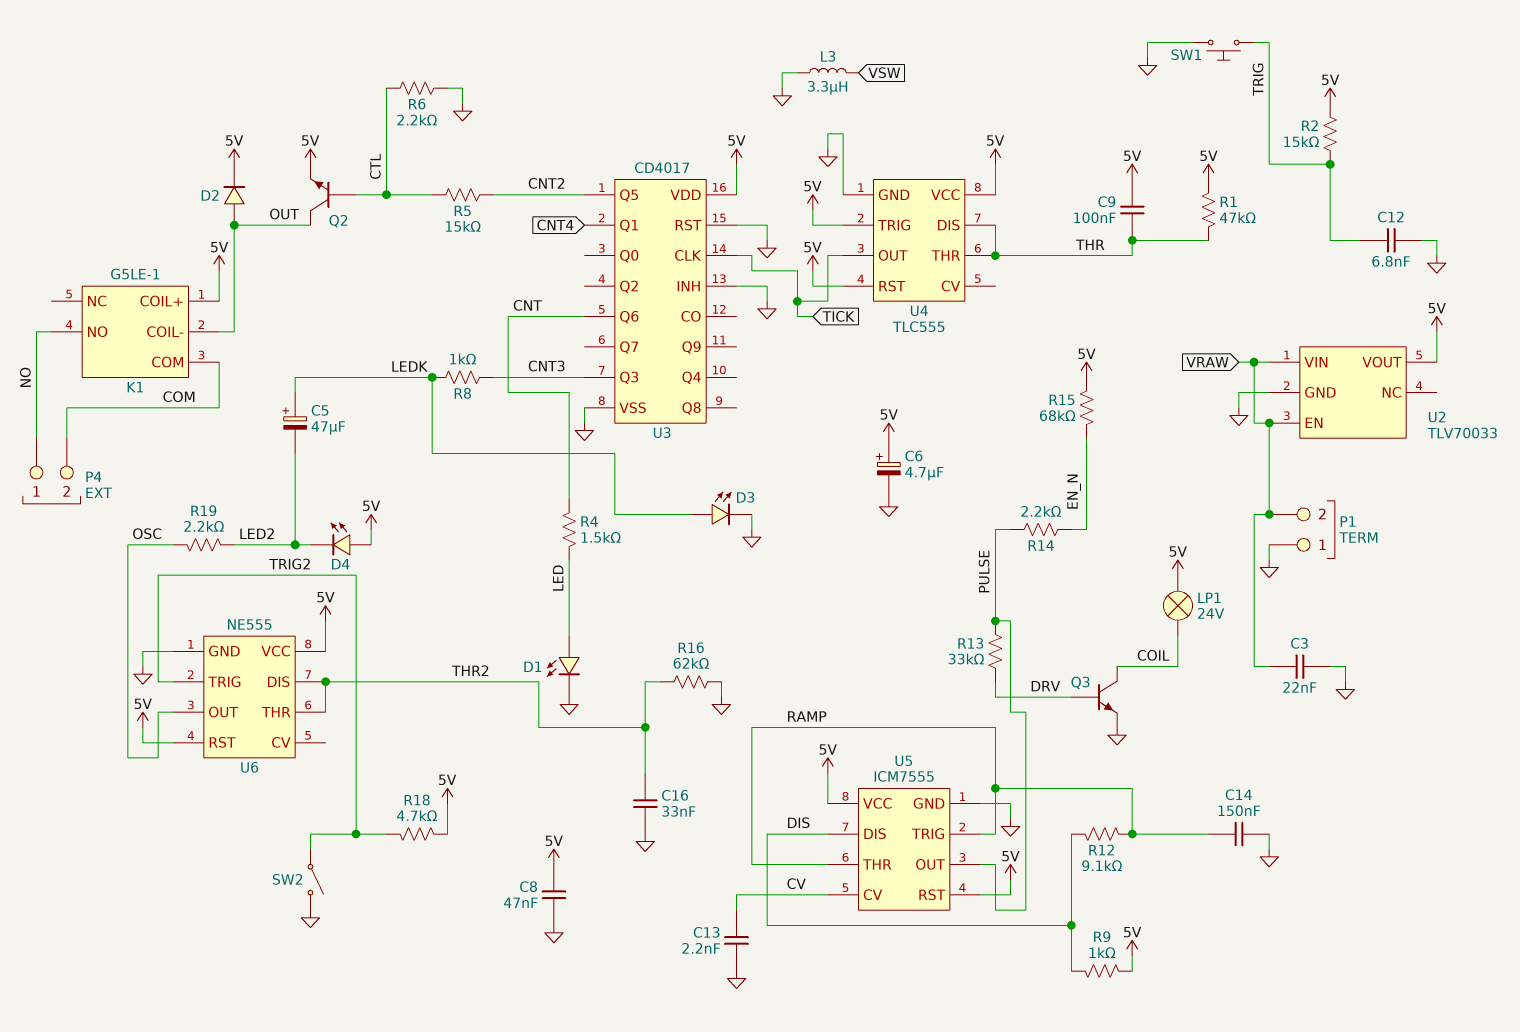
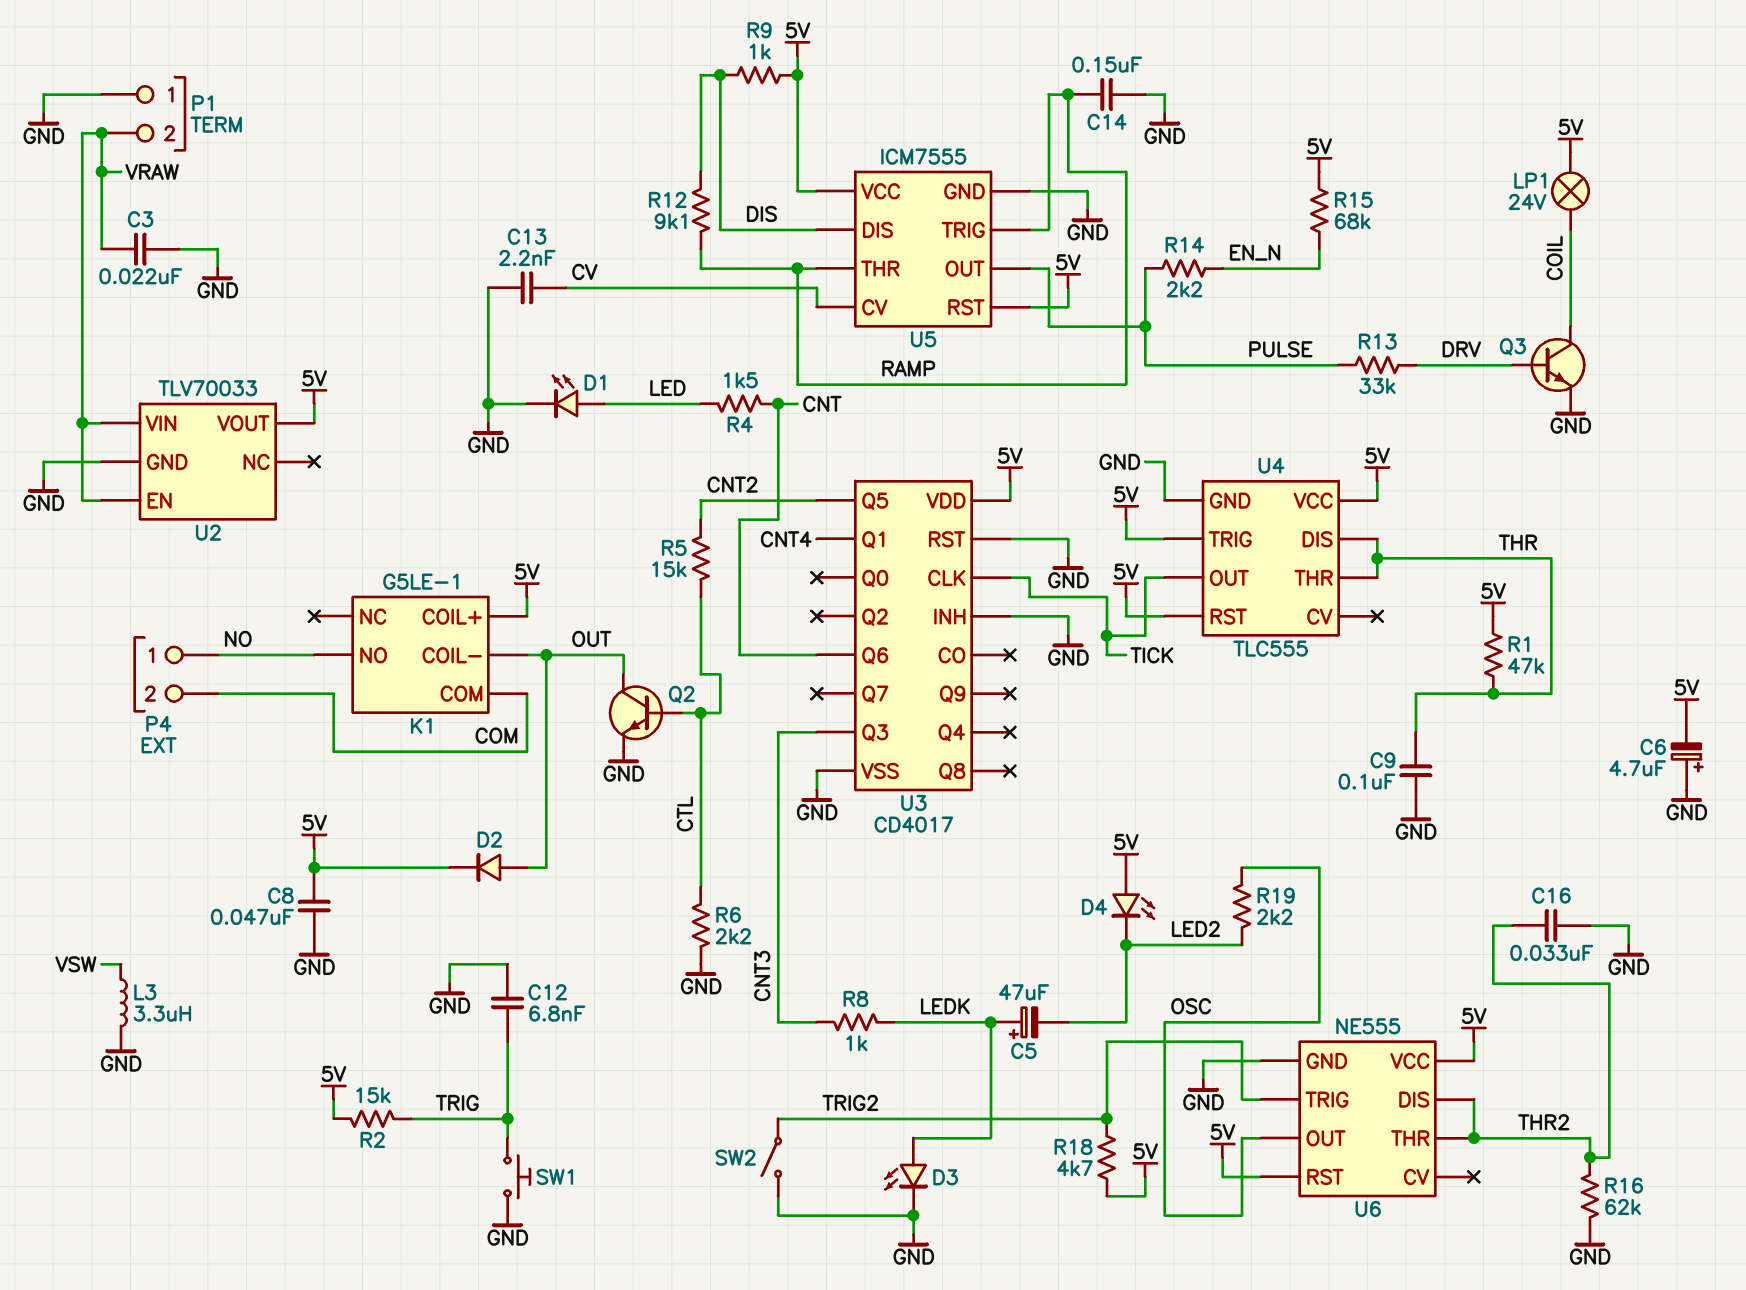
C6: 4.7uF (plus 5V, minus GND) -> 4.7uF (plus GND, minus 5V)
C9: 100nF (5V, THR) -> 100nF (GND, THR)
Q2: NPN (B CTL, C OUT, E 5V) -> NPN (B CTL, C OUT, E GND)

